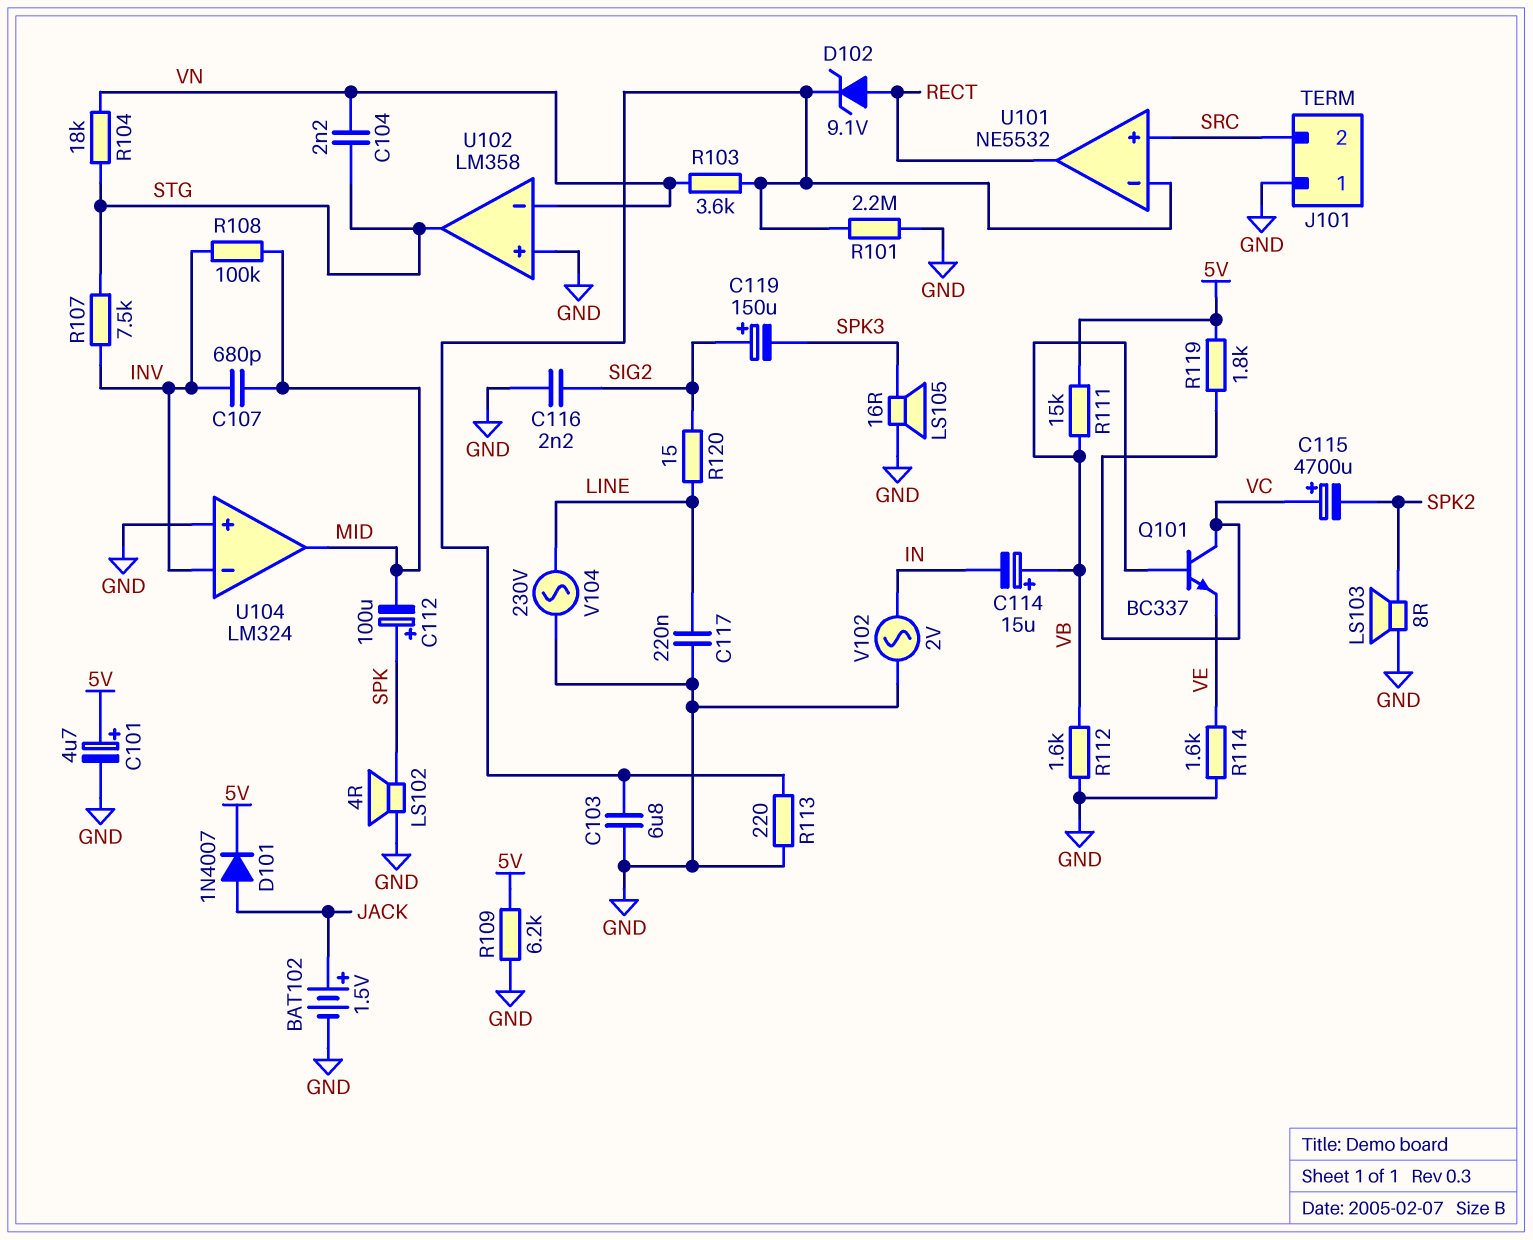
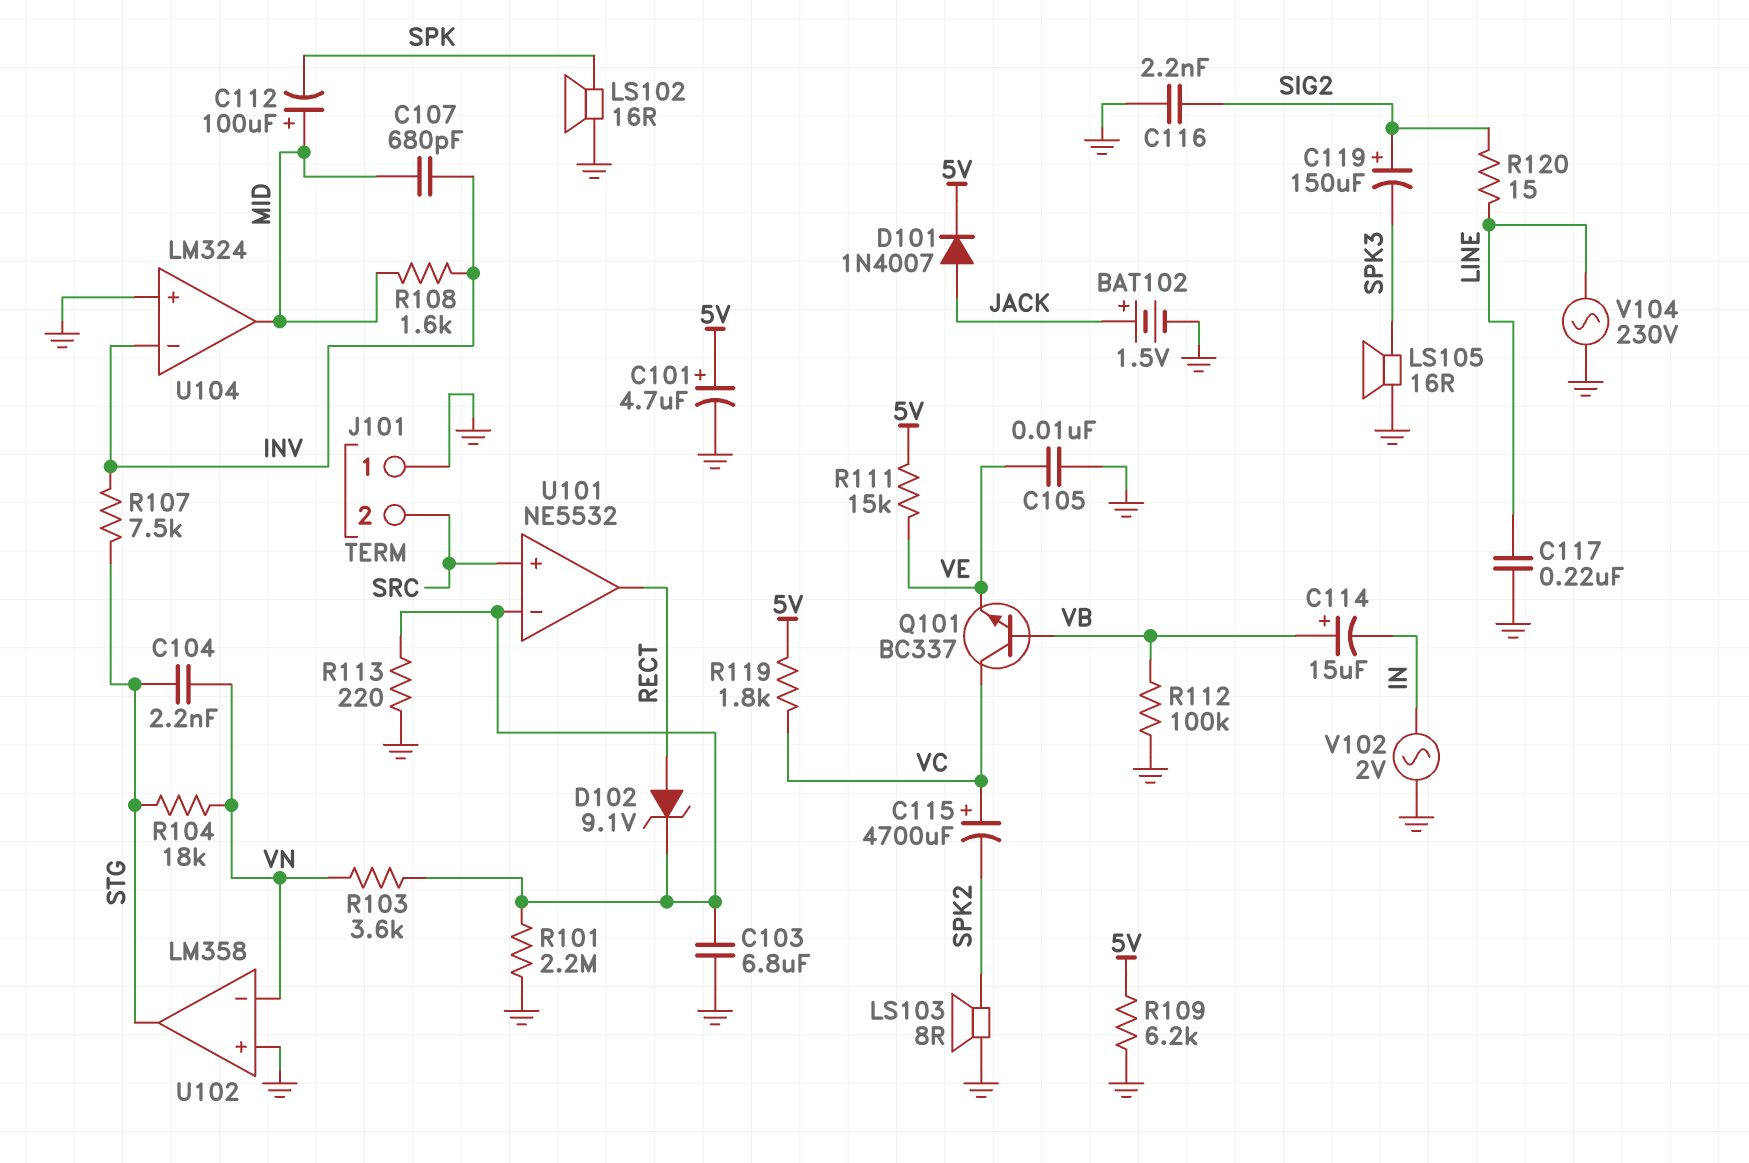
C105: none -> 10nF (GND, VE)
C112: 100uF (plus SPK, minus MID) -> 100uF (plus MID, minus SPK)
LS102: speaker 4R (GND, SPK) -> speaker 16R (GND, SPK)
R108: 100k (INV, MID) -> 1.6k (INV, MID)
R111: 15k (5V, VB) -> 15k (5V, VE)
R112: 1.6k (GND, VB) -> 100k (GND, VB)
R114: 1.6k (GND, VE) -> none

